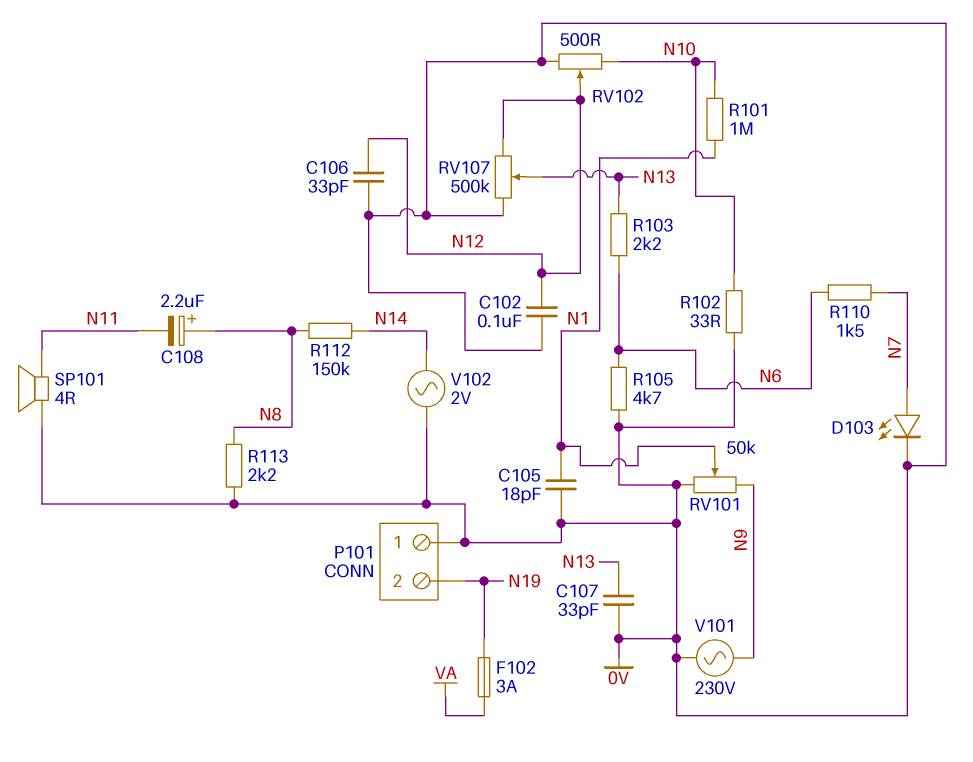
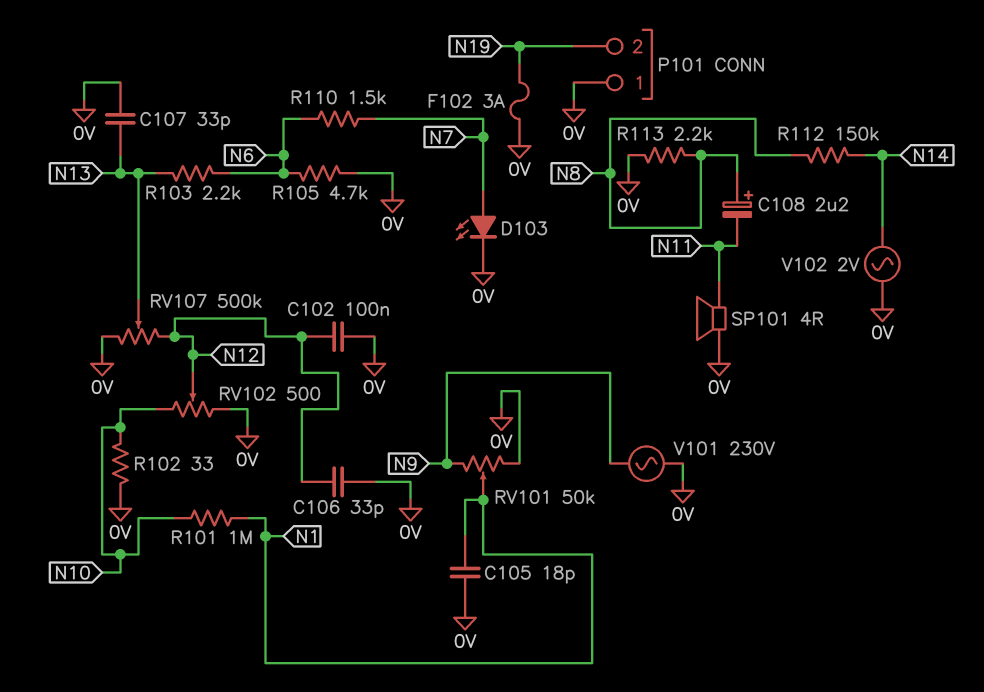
F102: 3A (N19, VA) -> 3A (0V, N19)

